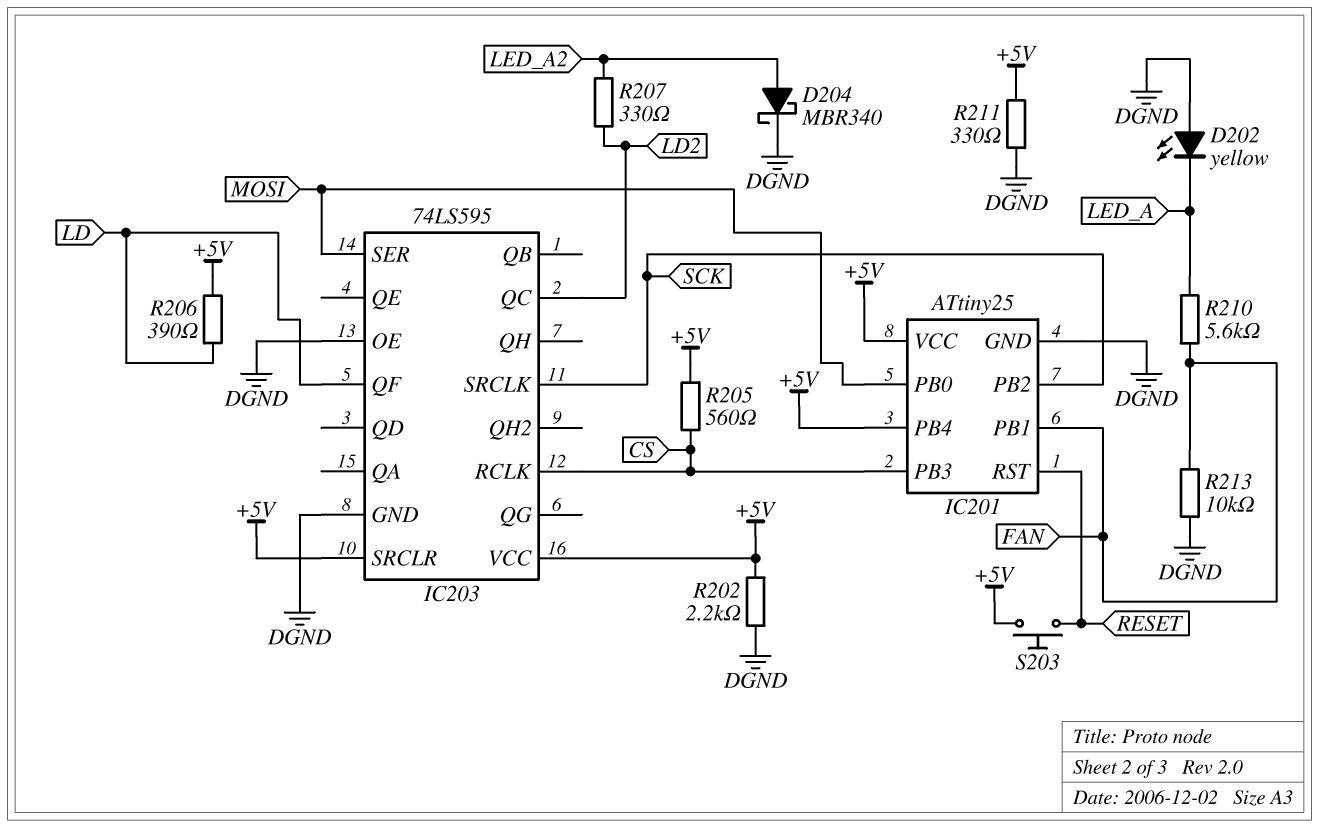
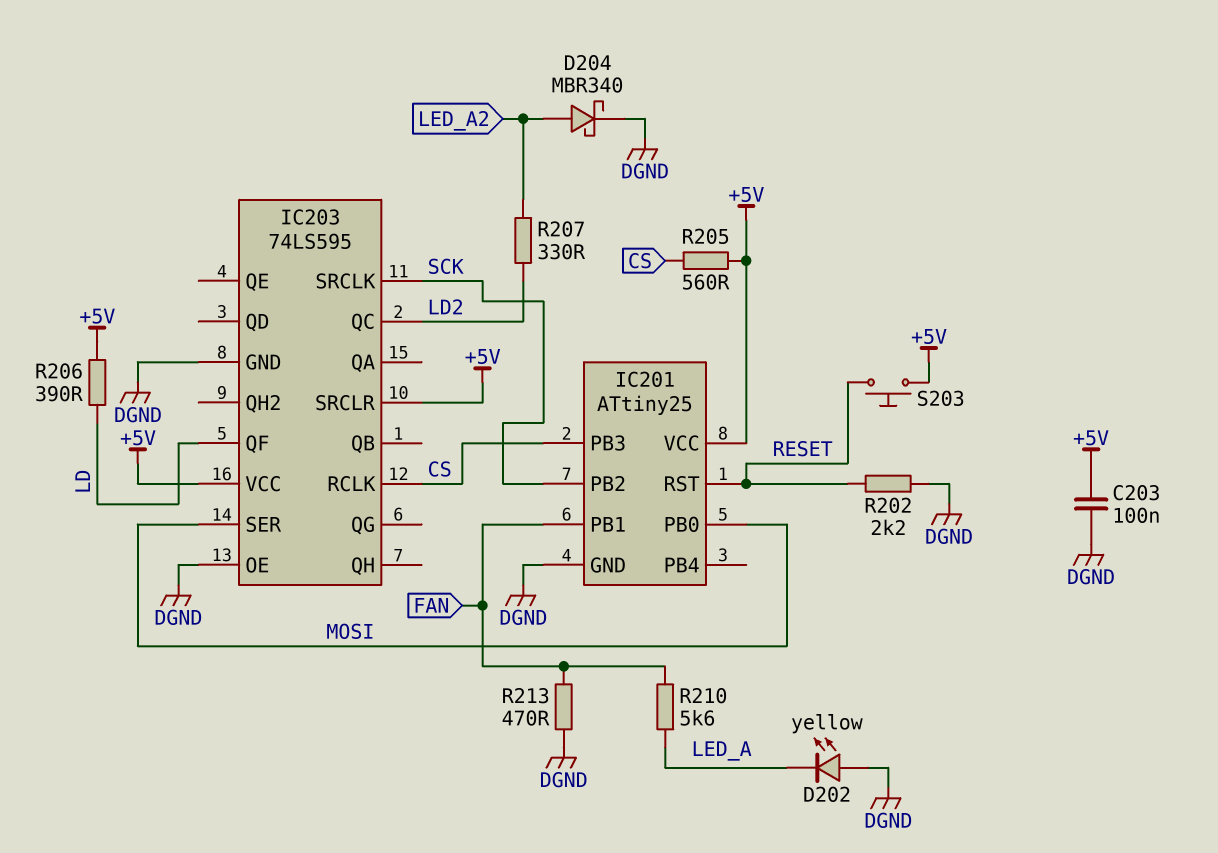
C203: none -> 100nF (+5V, DGND)
IC201 pin PB4: +5V -> none
R202: 2.2k (+5V, DGND) -> 2.2k (DGND, RESET)
R211: 330 (+5V, DGND) -> none
R213: 10k (DGND, FAN) -> 470 (DGND, FAN)

